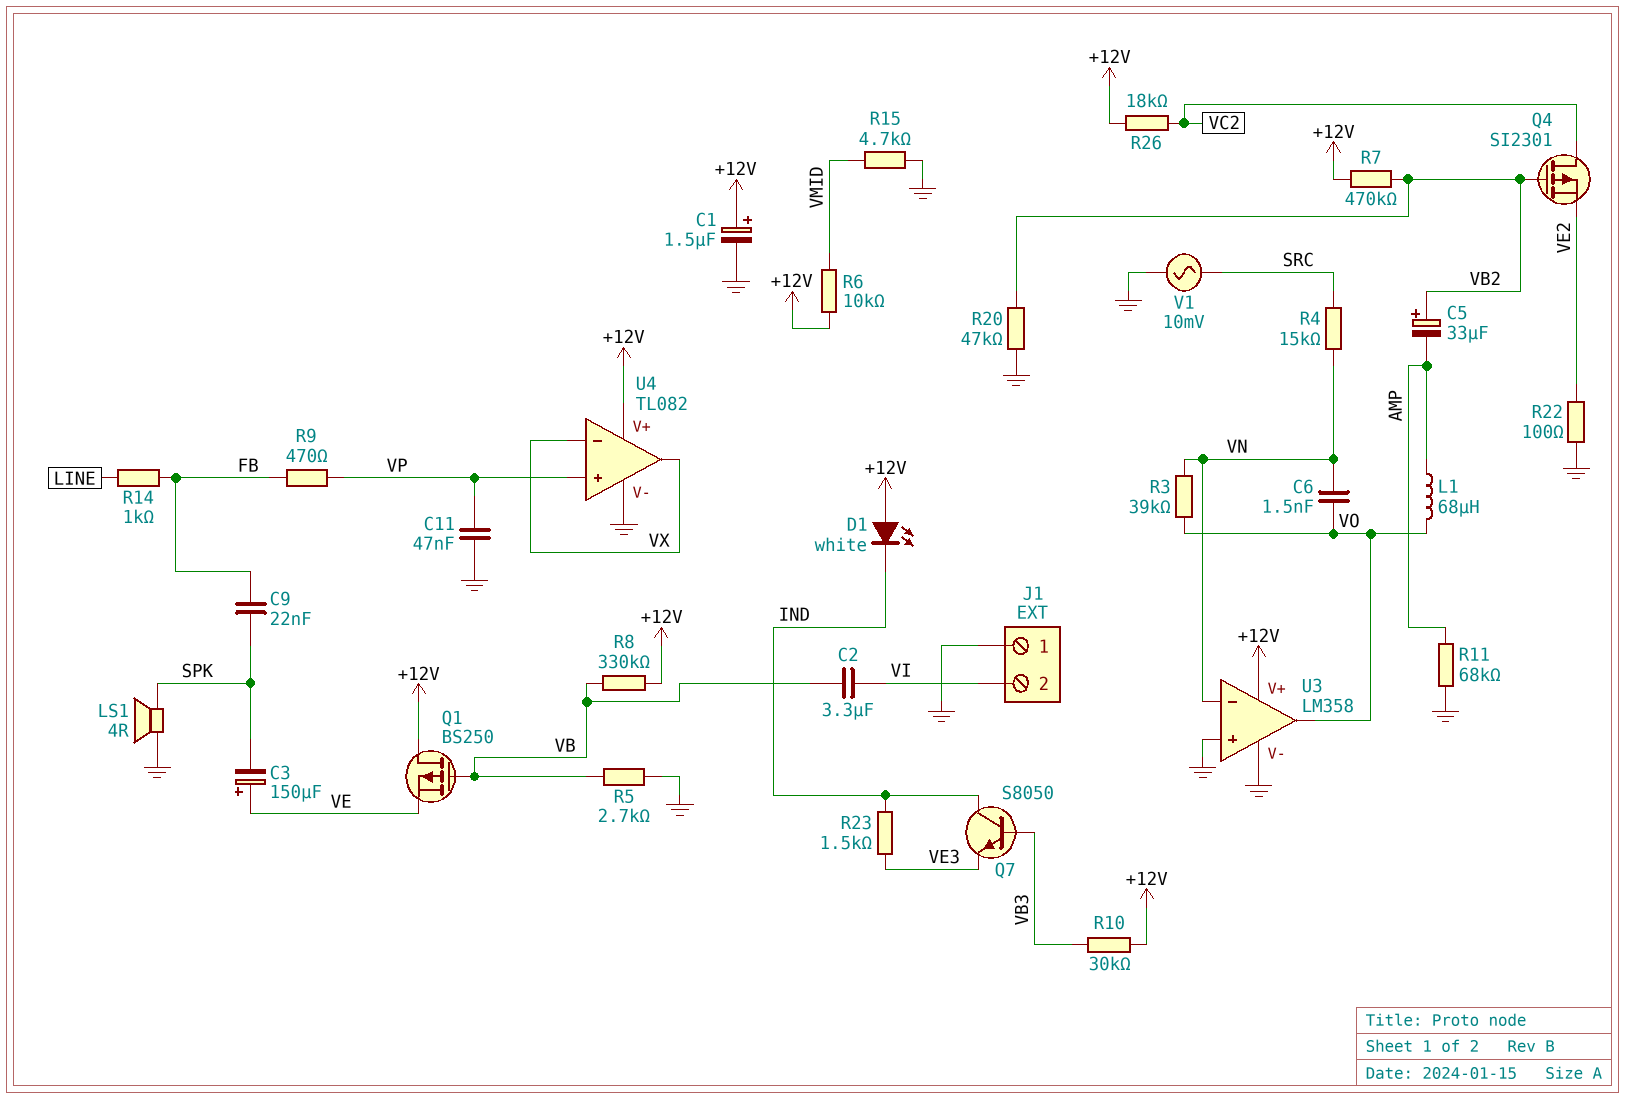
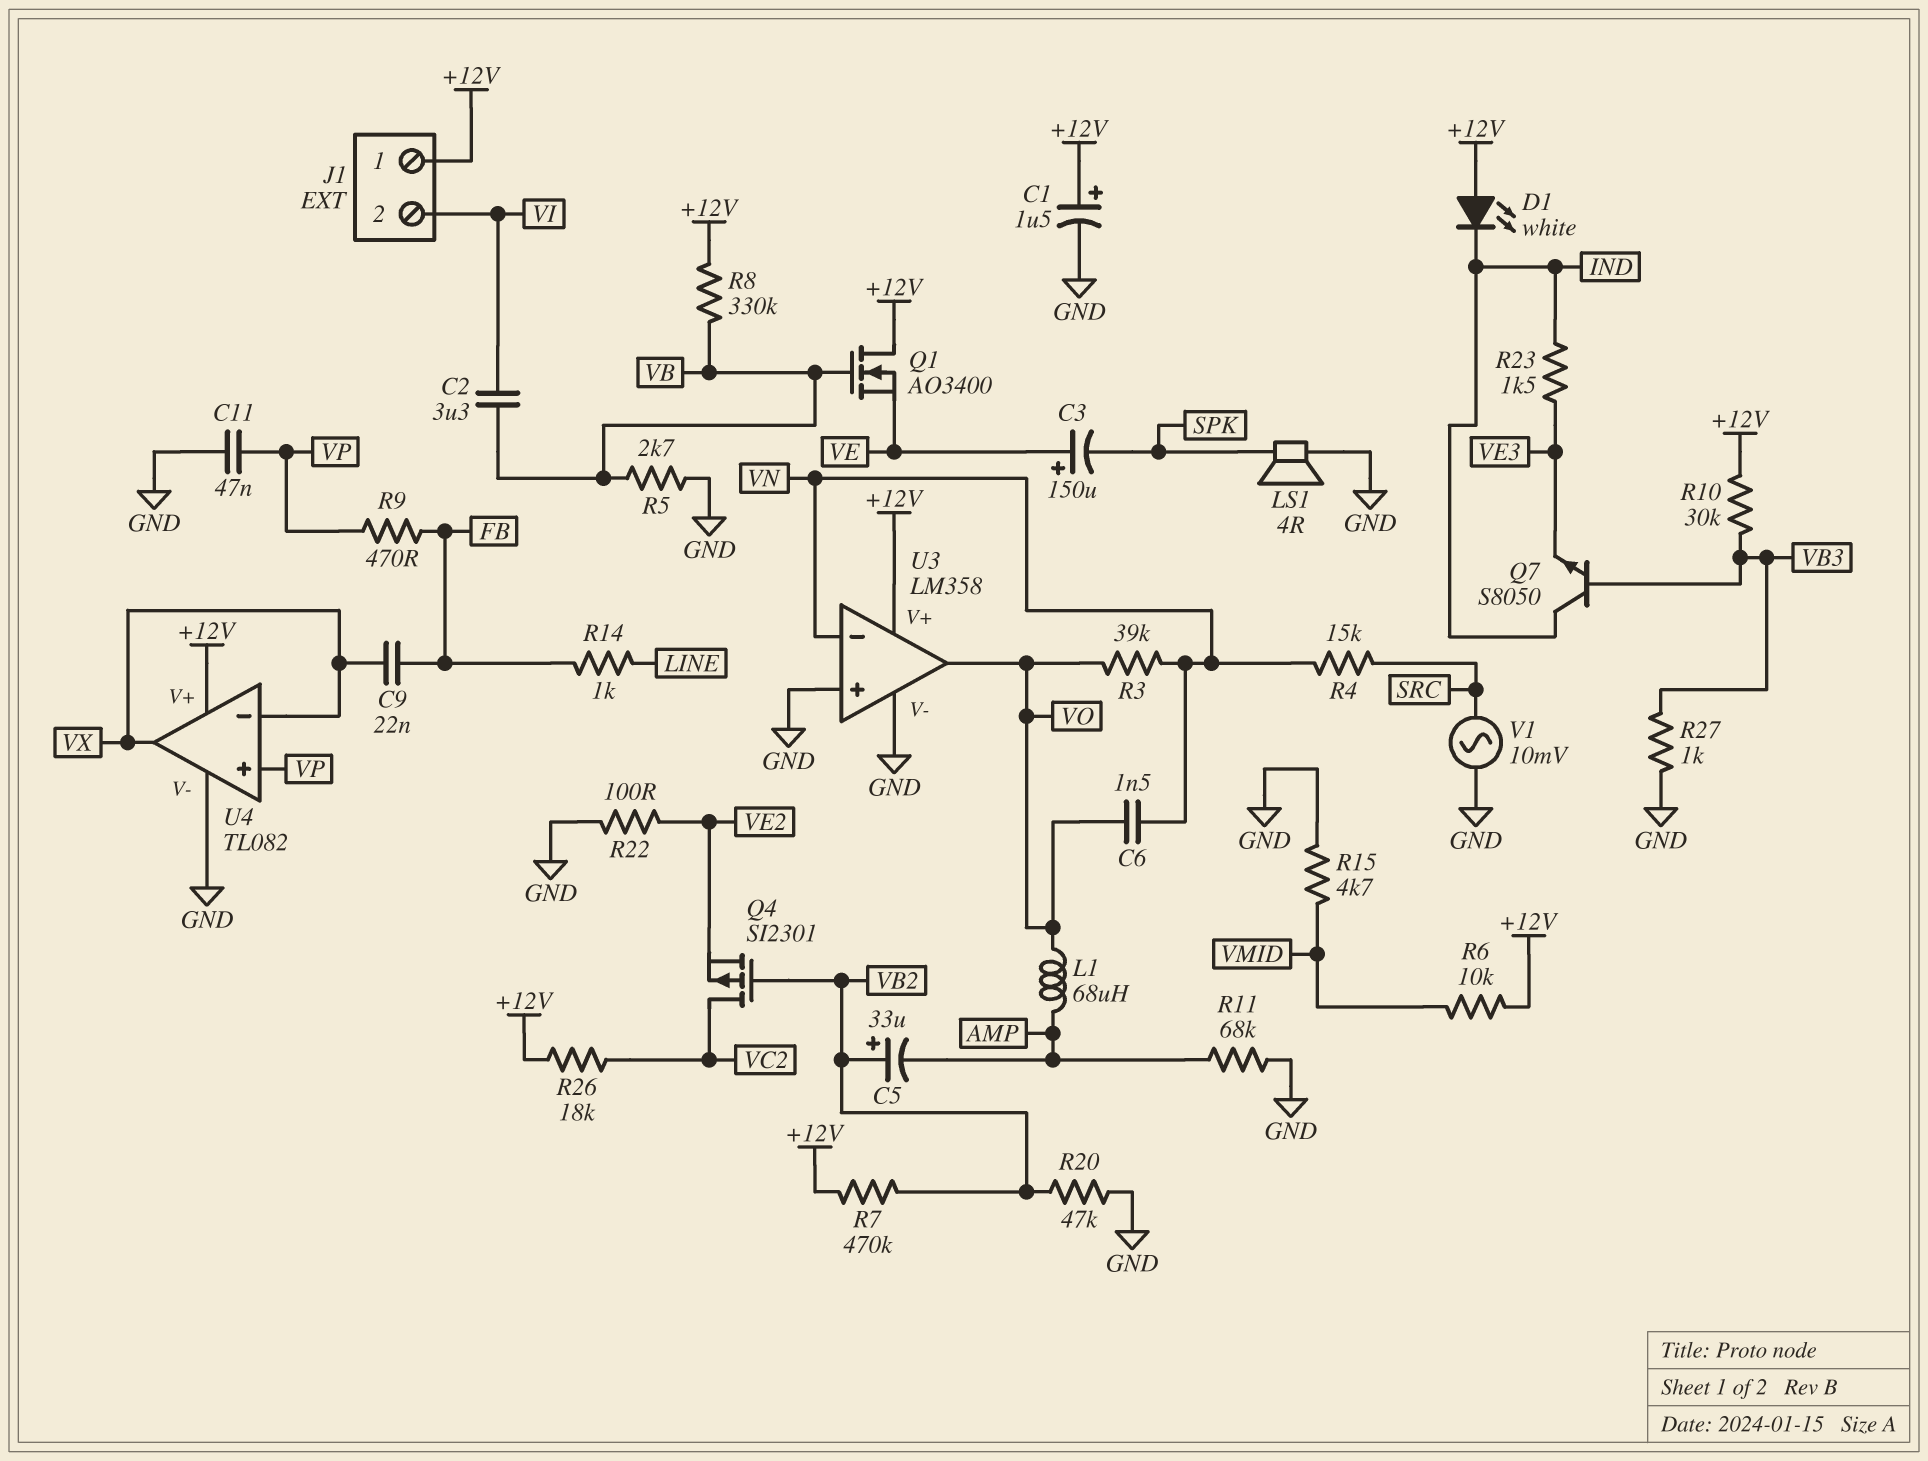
C9: 22nF (FB, SPK) -> 22nF (FB, VX)
J1 pin 1: GND -> +12V
Q1: PMOS BS250 (G VB, D +12V, S VE) -> NMOS AO3400 (G VB, D +12V, S VE)
R27: none -> 1k (GND, VB3)

